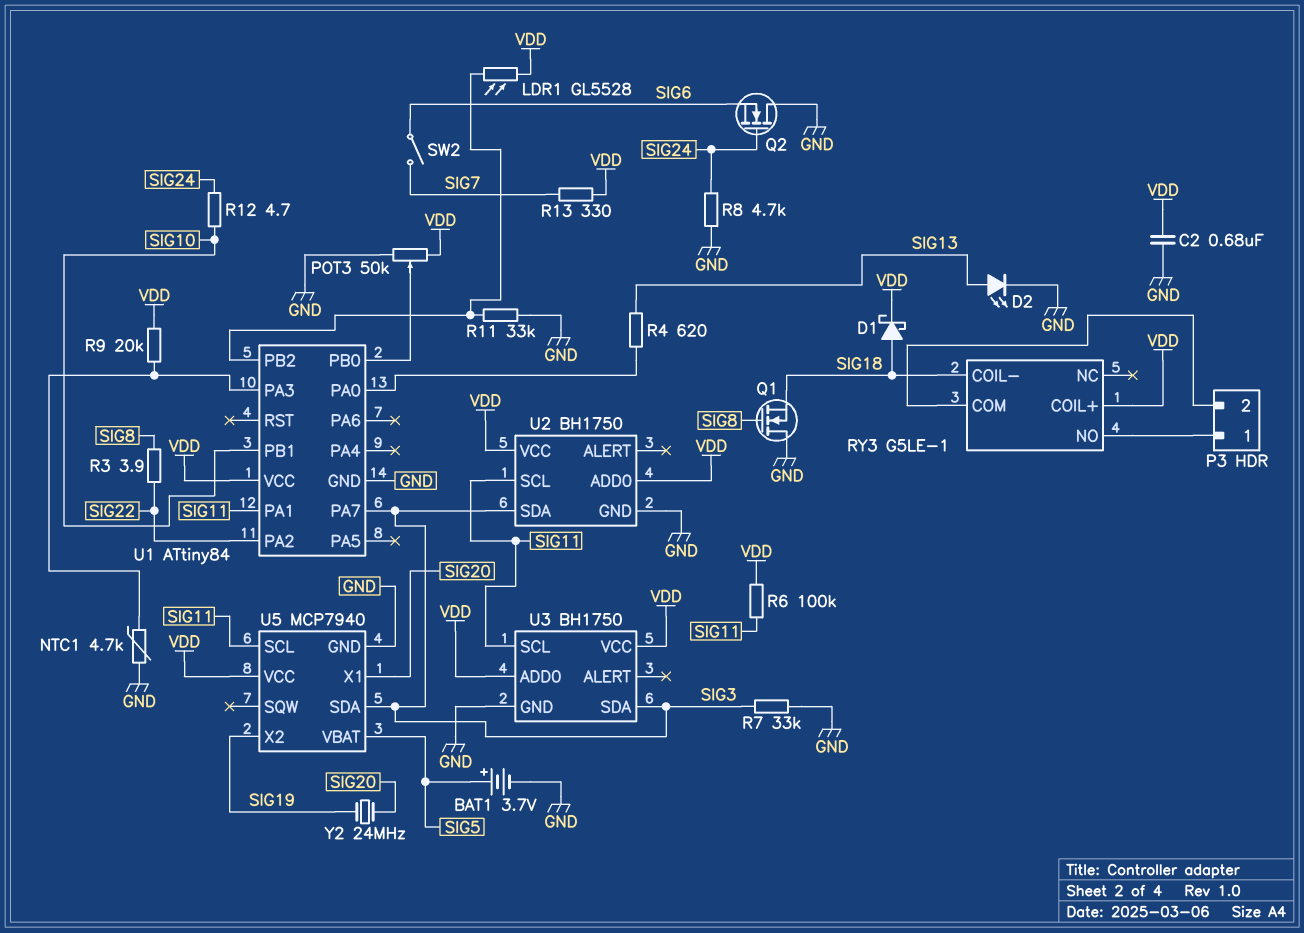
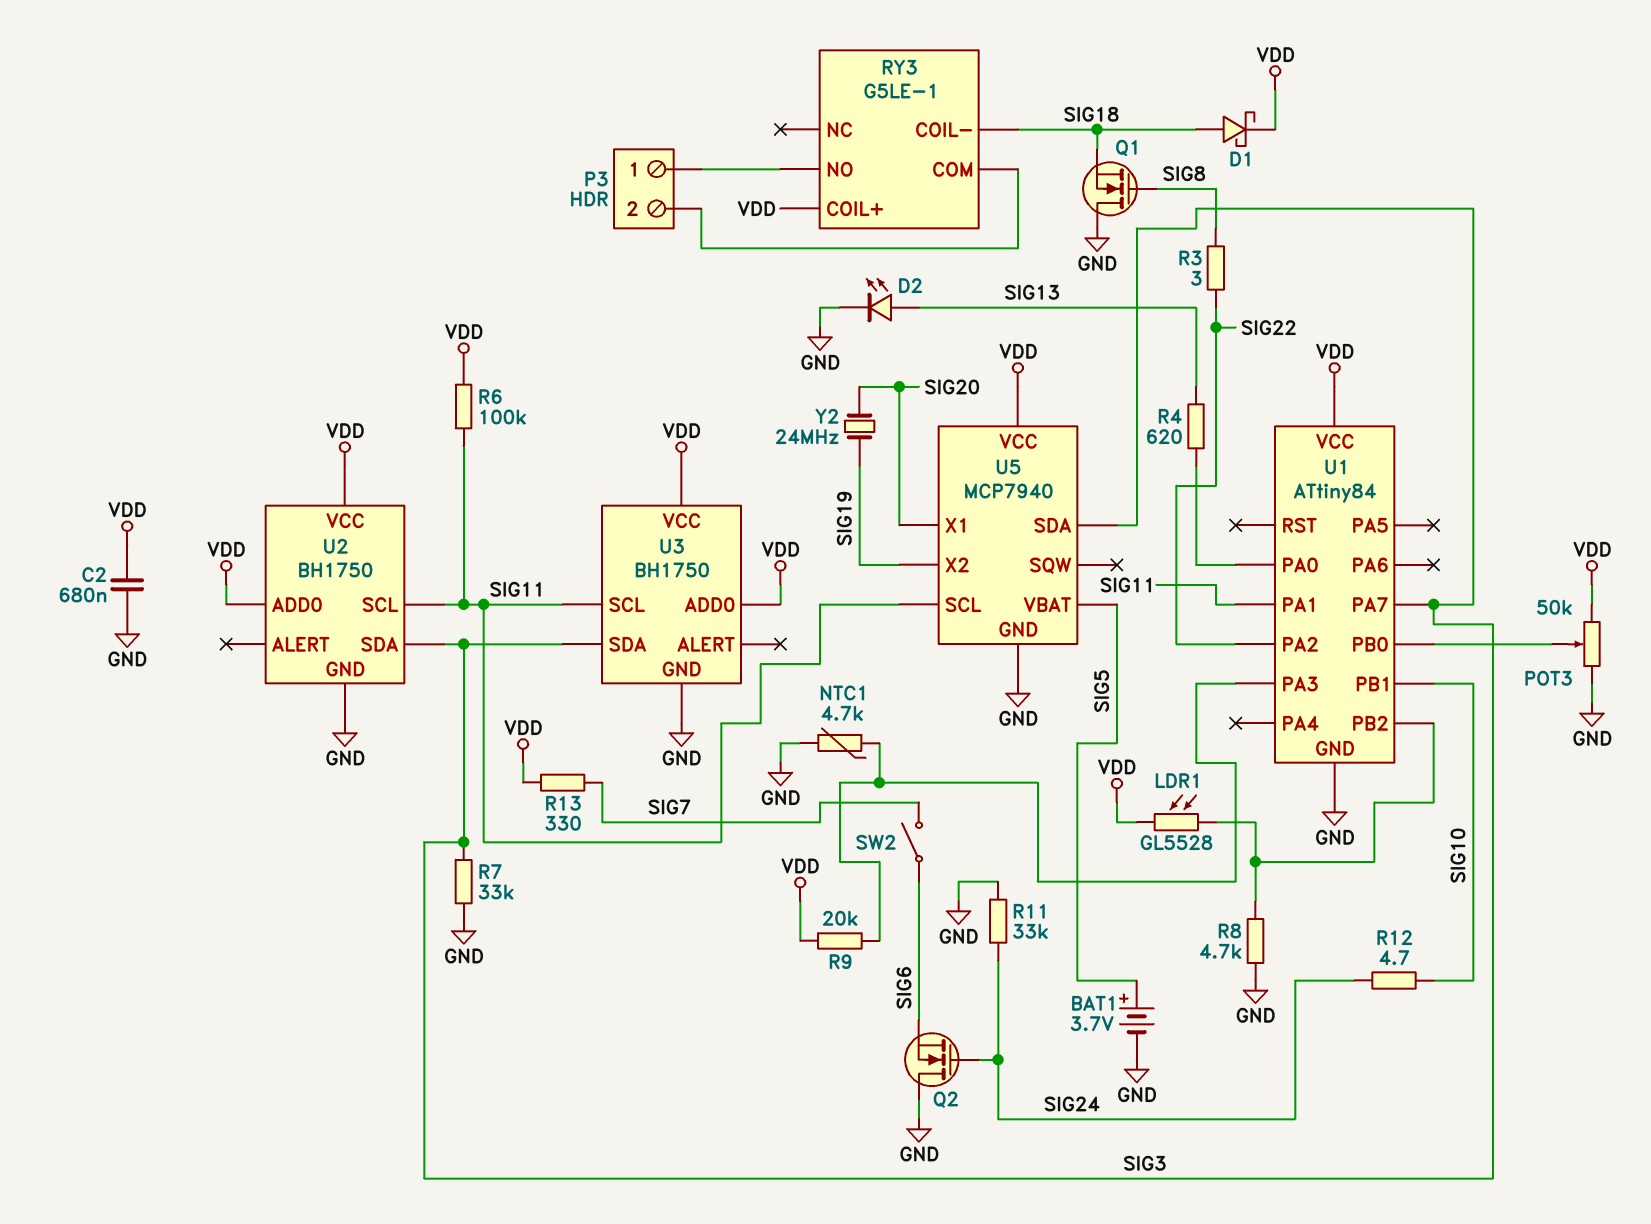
R3: 3.9 (SIG8, SIG22) -> 3 (SIG8, SIG22)
R8: 4.7k (GND, SIG24) -> 4.7k (GND, U1/PB2)
R11: 33k (GND, U1/PB2) -> 33k (GND, SIG24)

